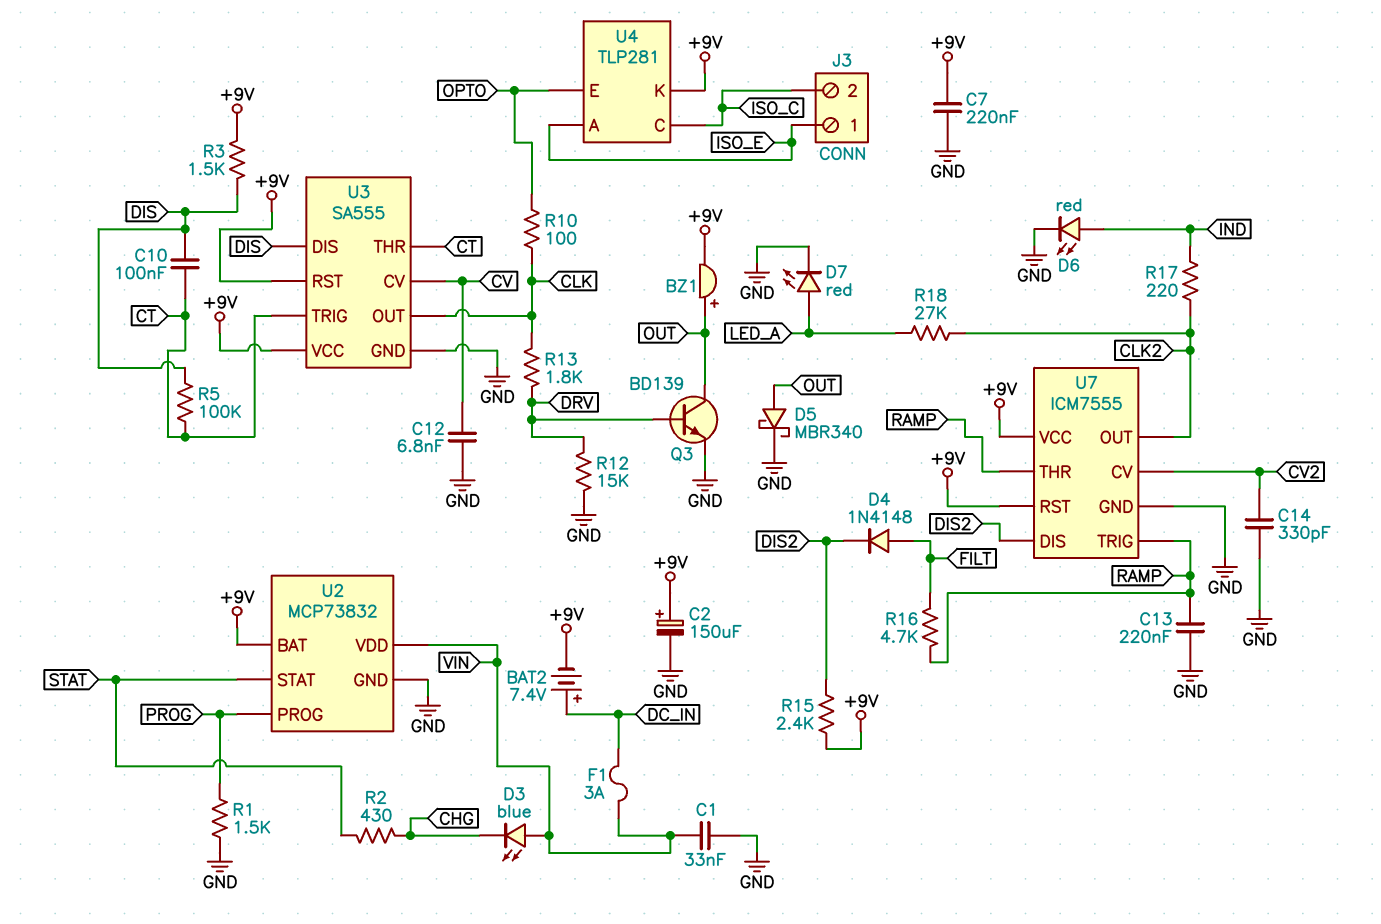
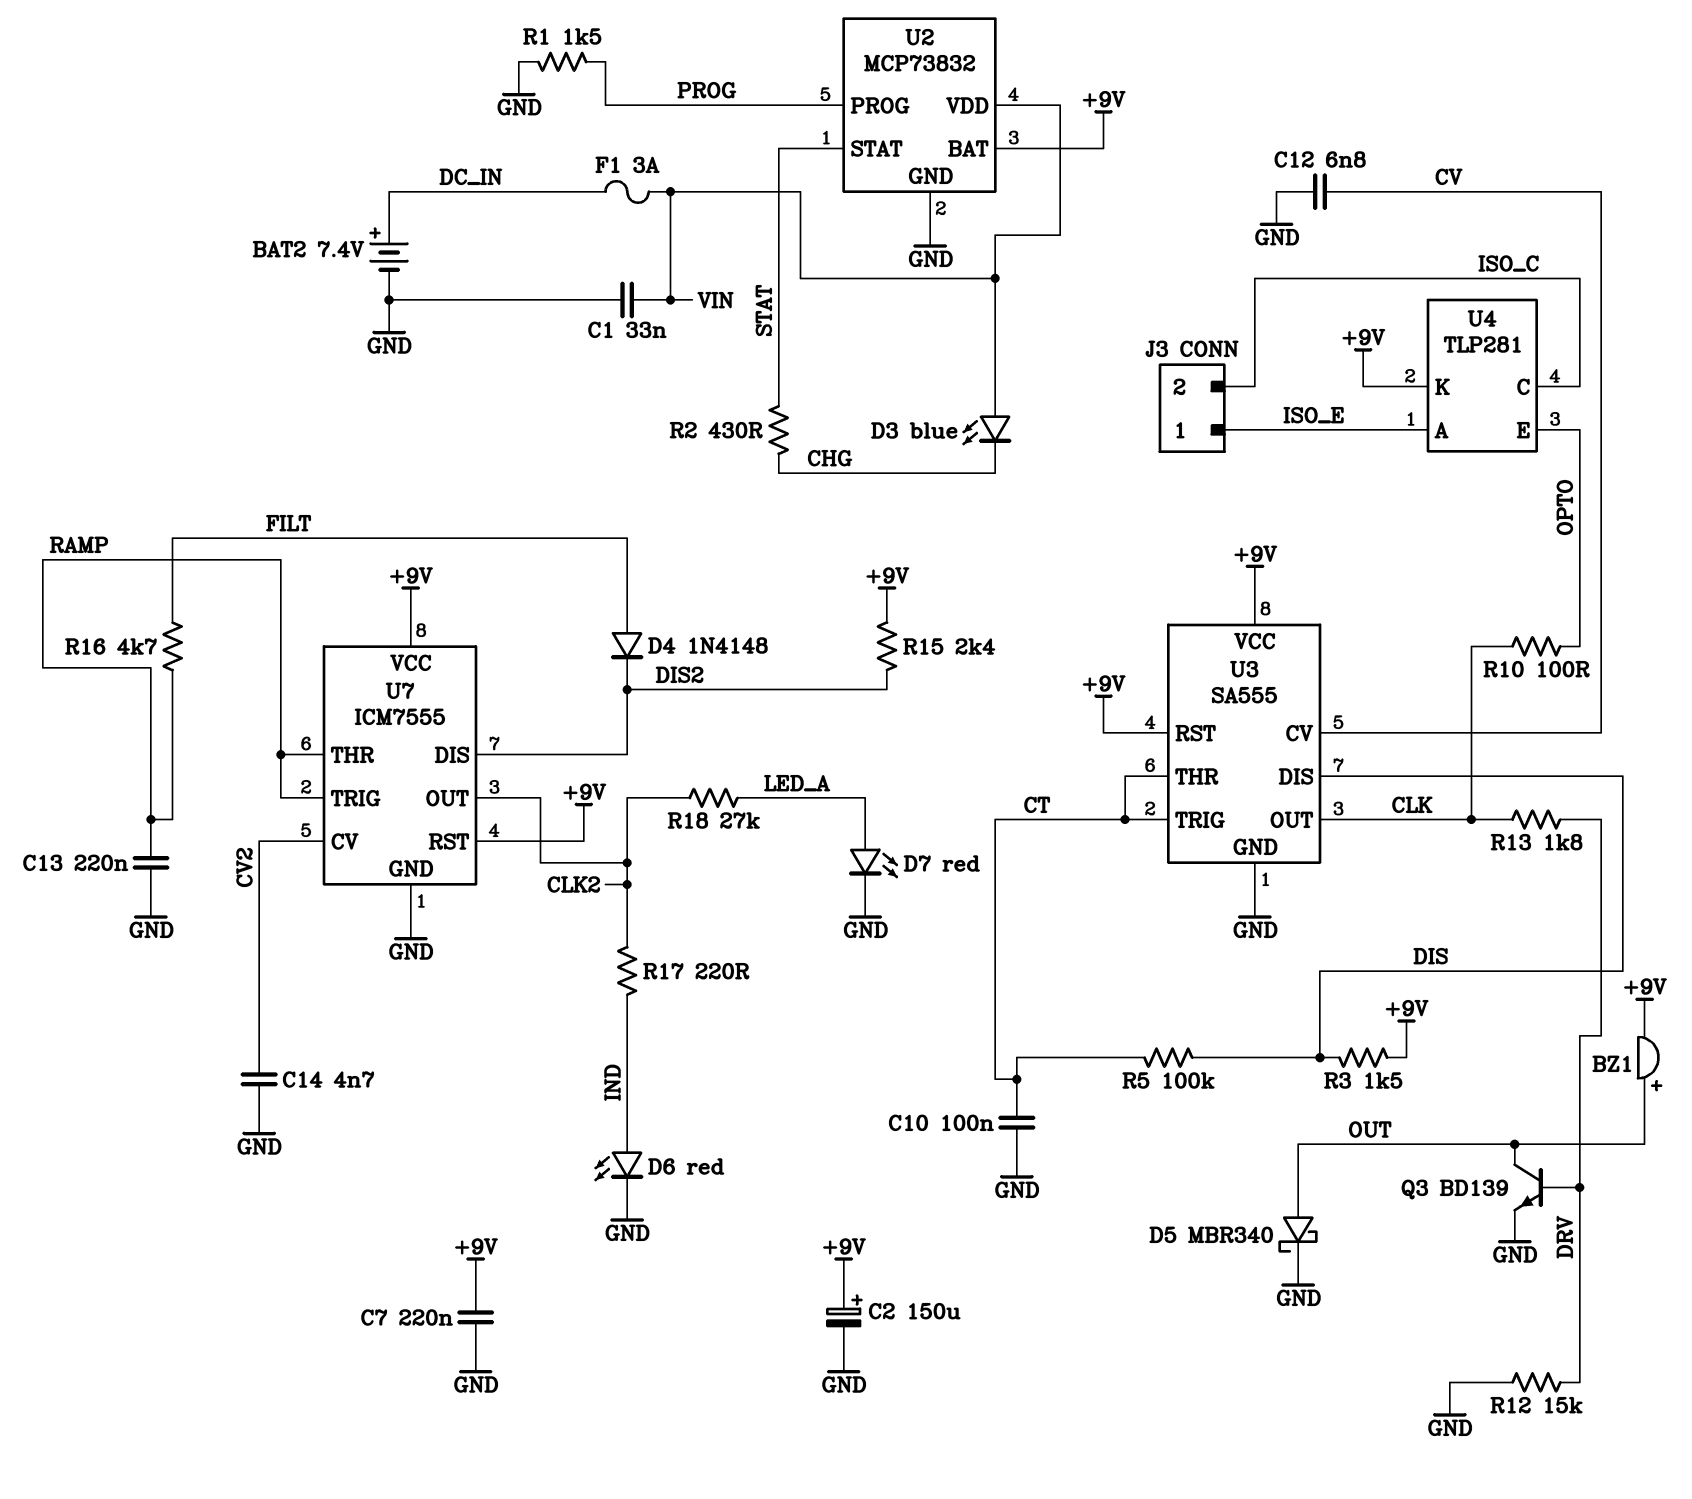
BAT2: 7.4V (plus DC_IN, minus +9V) -> 7.4V (plus DC_IN, minus GND)
C10: 100nF (CT, DIS) -> 100nF (CT, GND)
C14: 330pF (CV2, GND) -> 4.7nF (CV2, GND)

